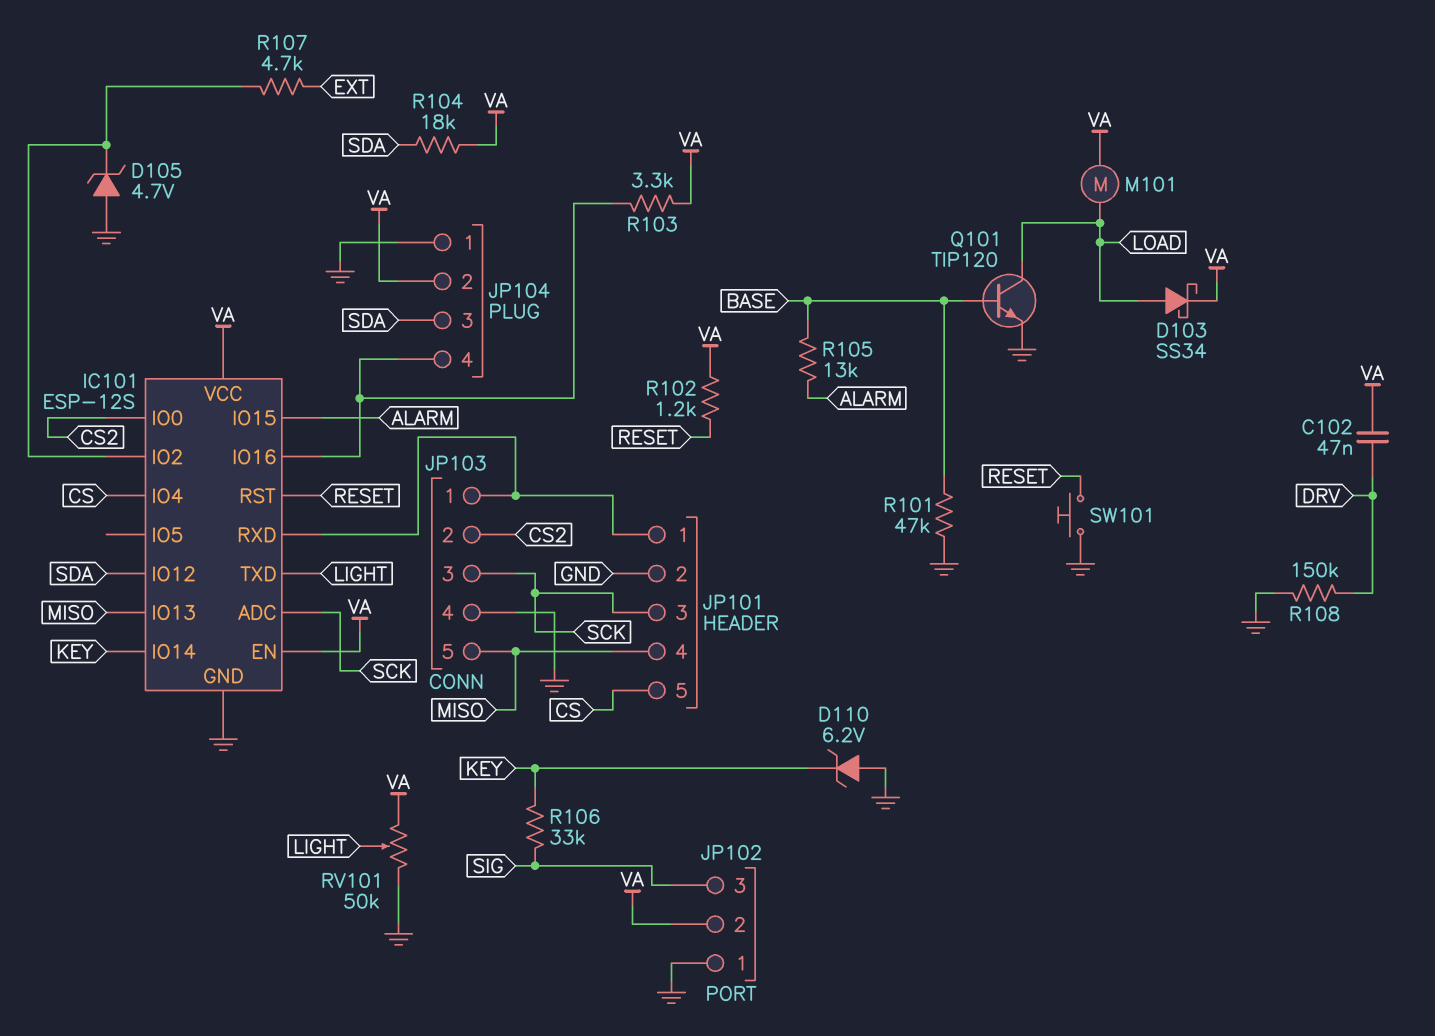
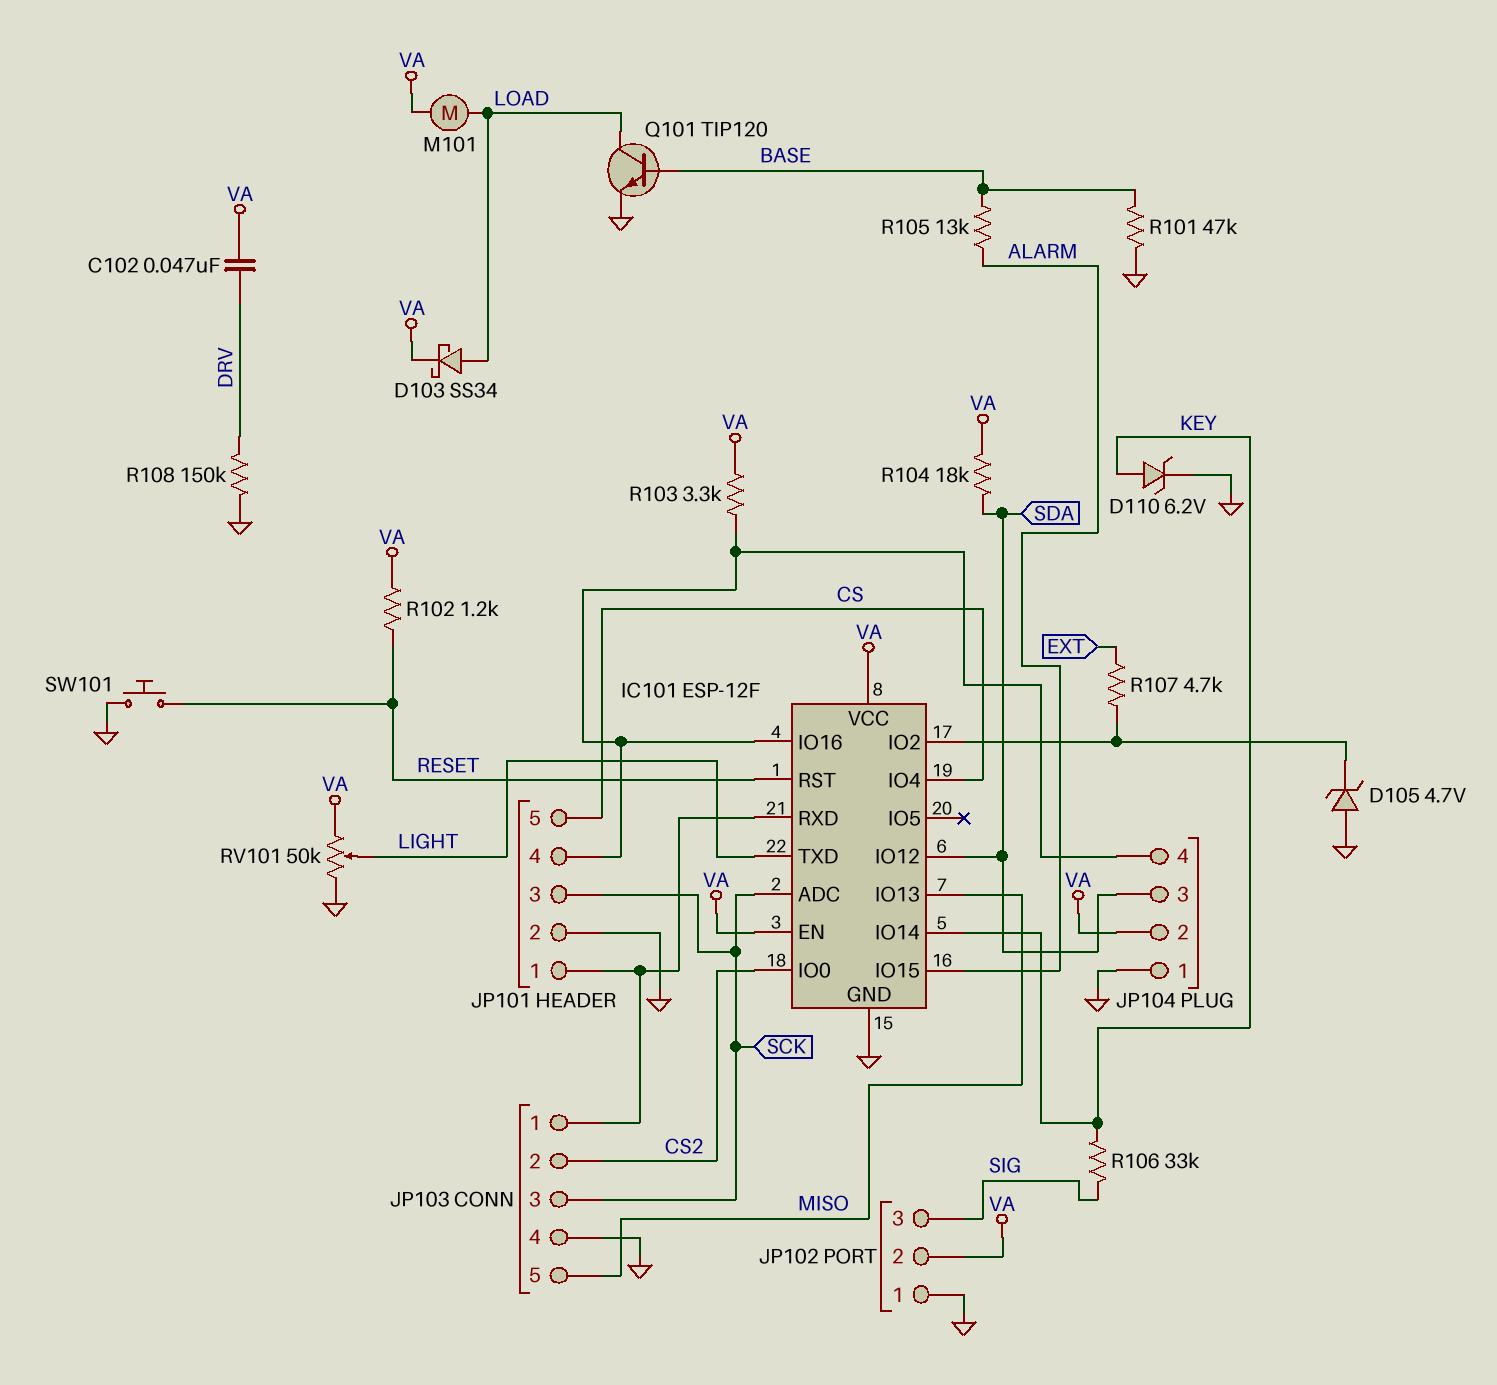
D110: zener 6.2V (A GND, K KEY) -> zener 6.2V (A KEY, K GND)
IC101: ESP-12S -> ESP-12F
JP101 pin 4: MISO -> IC101/IO16

